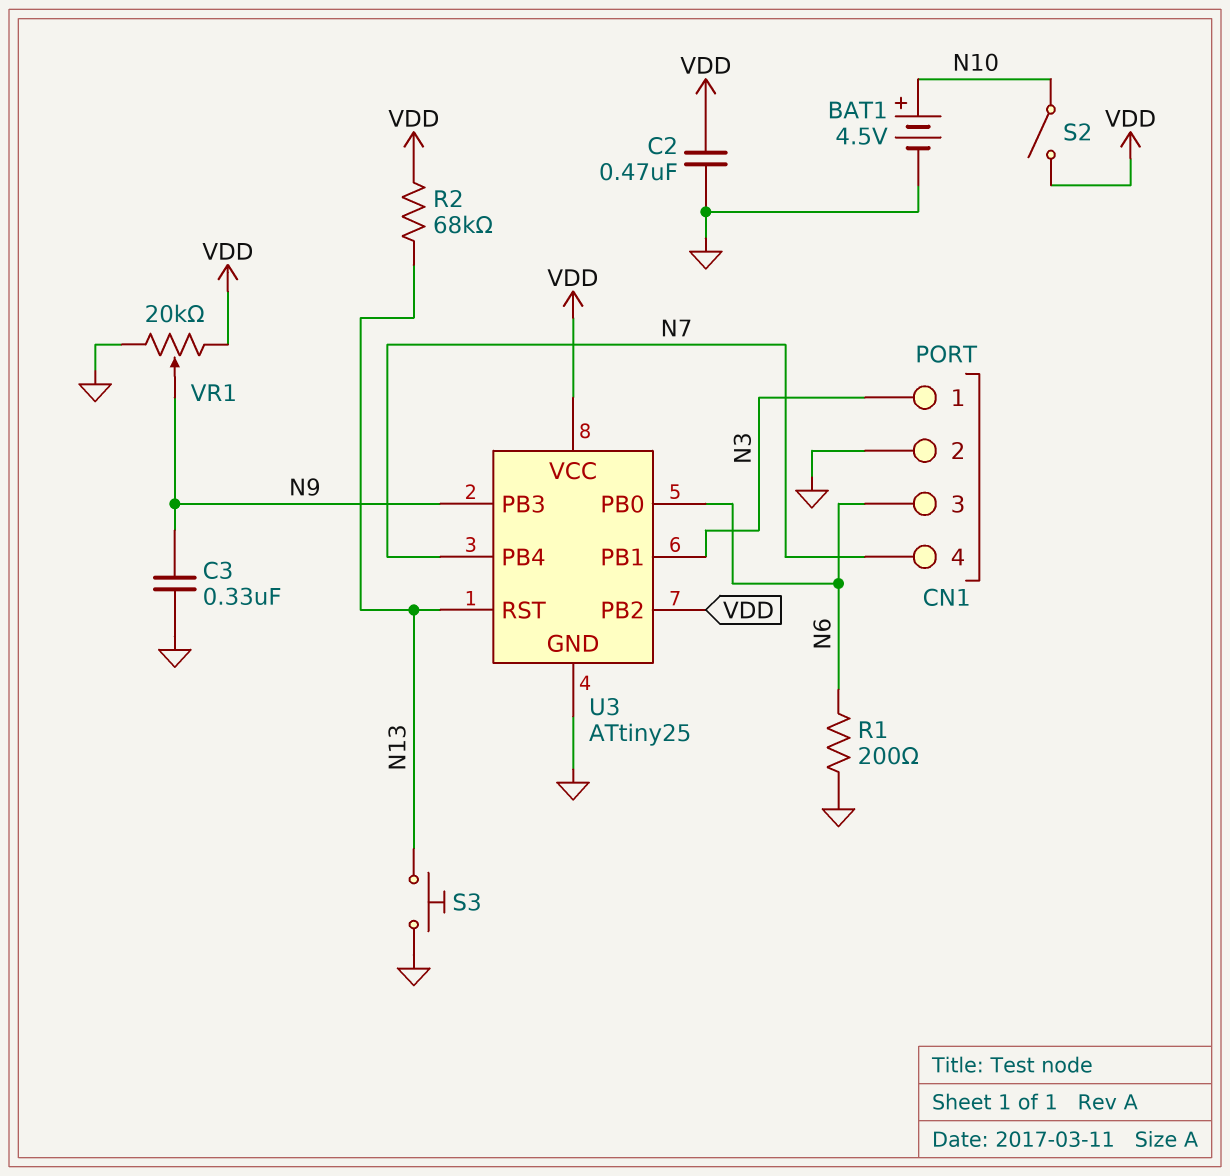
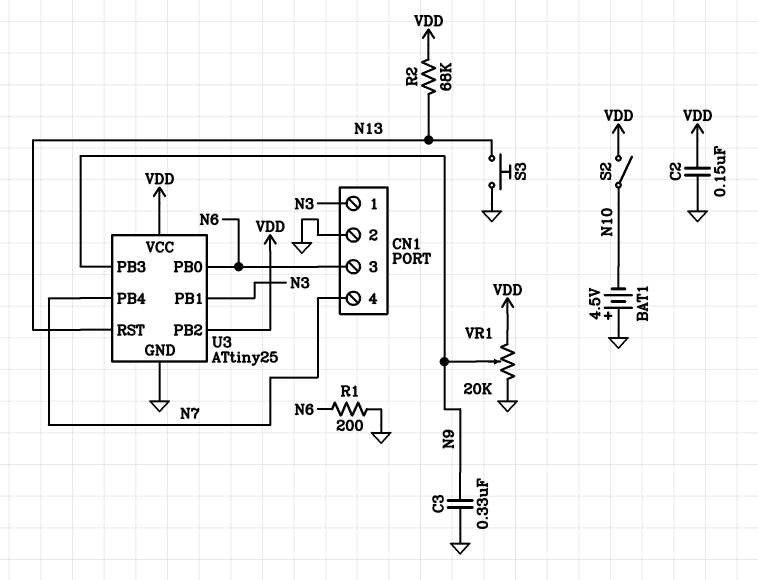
BAT1: 4.5V (plus N10, minus GND) -> 4.5V (plus GND, minus N10)
C2: 470nF (GND, VDD) -> 150nF (GND, VDD)

